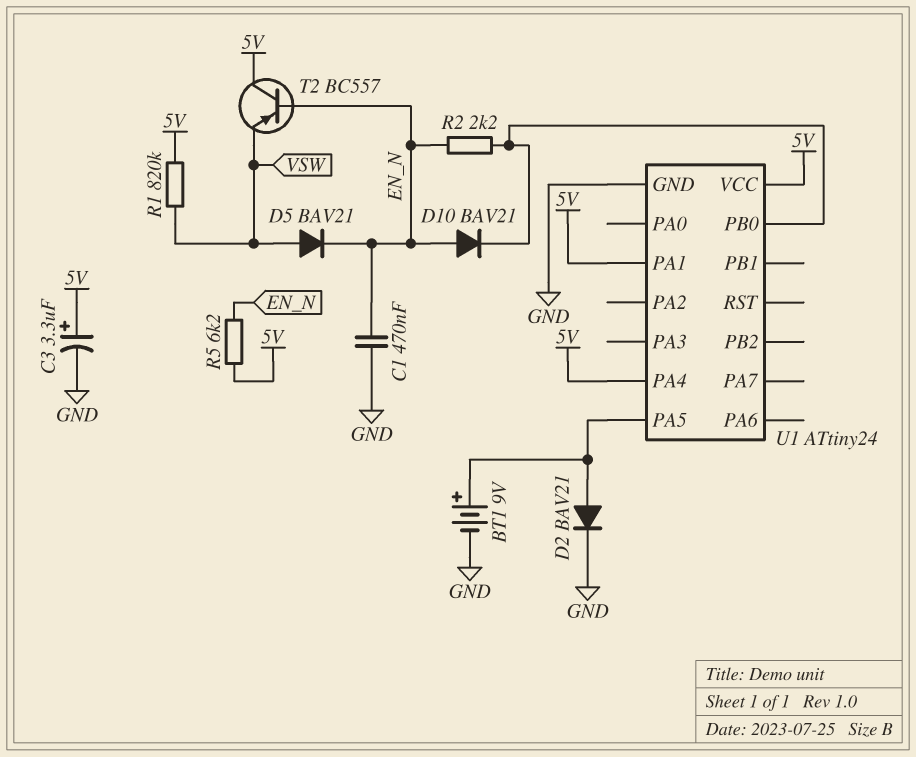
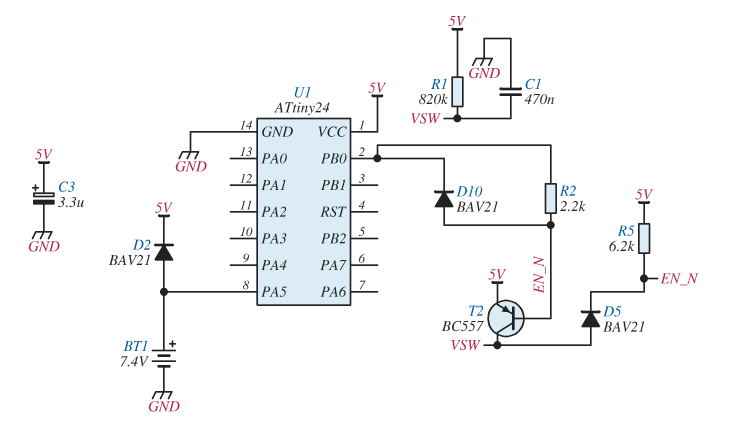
BT1: 9V (plus U1/PA5, minus GND) -> 7.4V (plus U1/PA5, minus GND)
C1: 470nF (EN_N, GND) -> 470nF (GND, VSW)
D2: diode BAV21 (A U1/PA5, K GND) -> diode BAV21 (A U1/PA5, K 5V)
T2: PNP BC557 (B EN_N, C 5V, E VSW) -> PNP BC557 (B EN_N, C VSW, E 5V)
U1 pin PA1: 5V -> none
U1 pin PA4: 5V -> none

